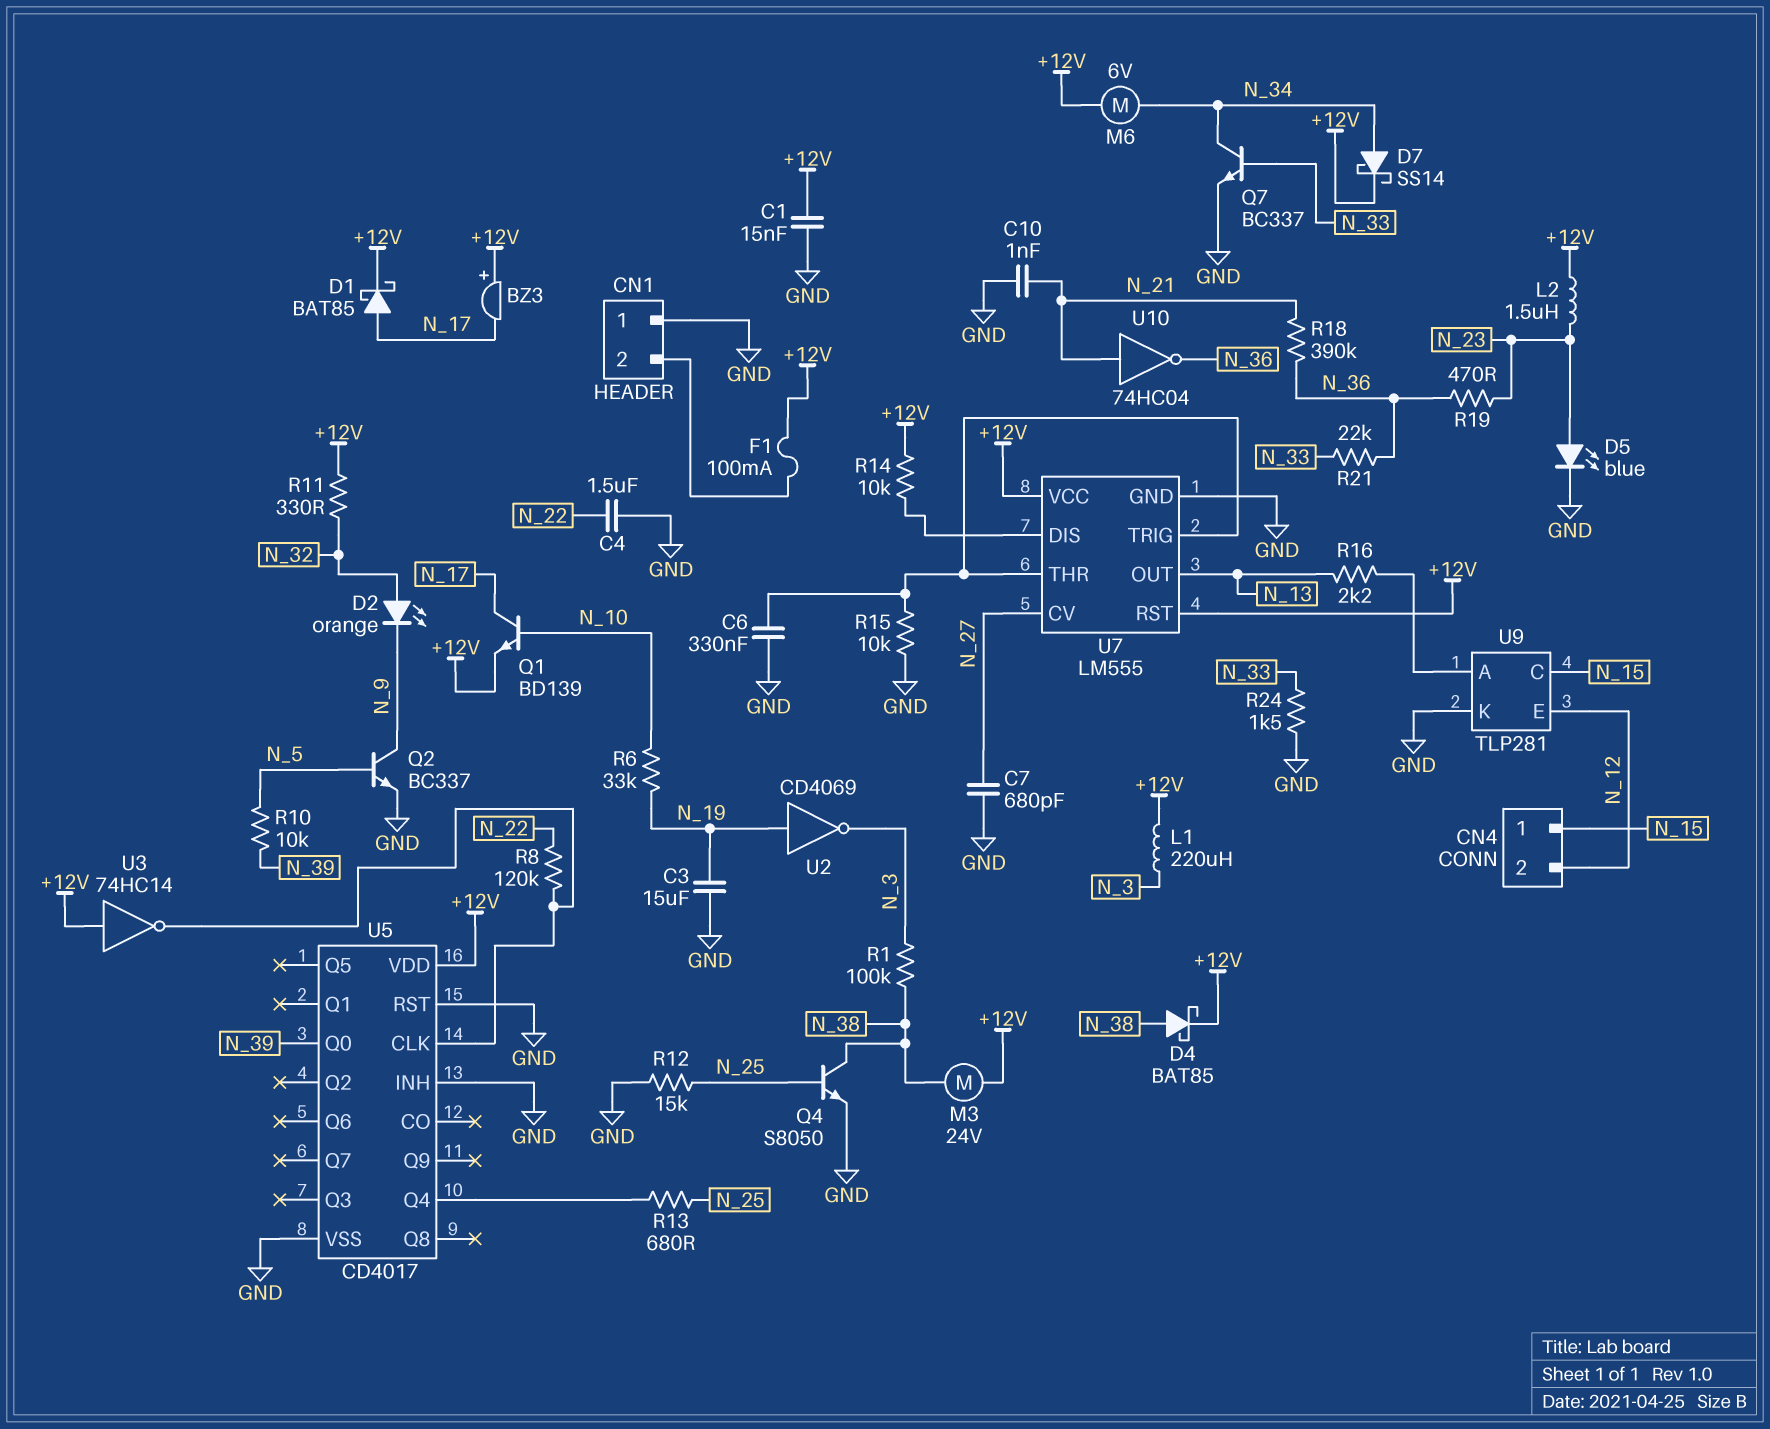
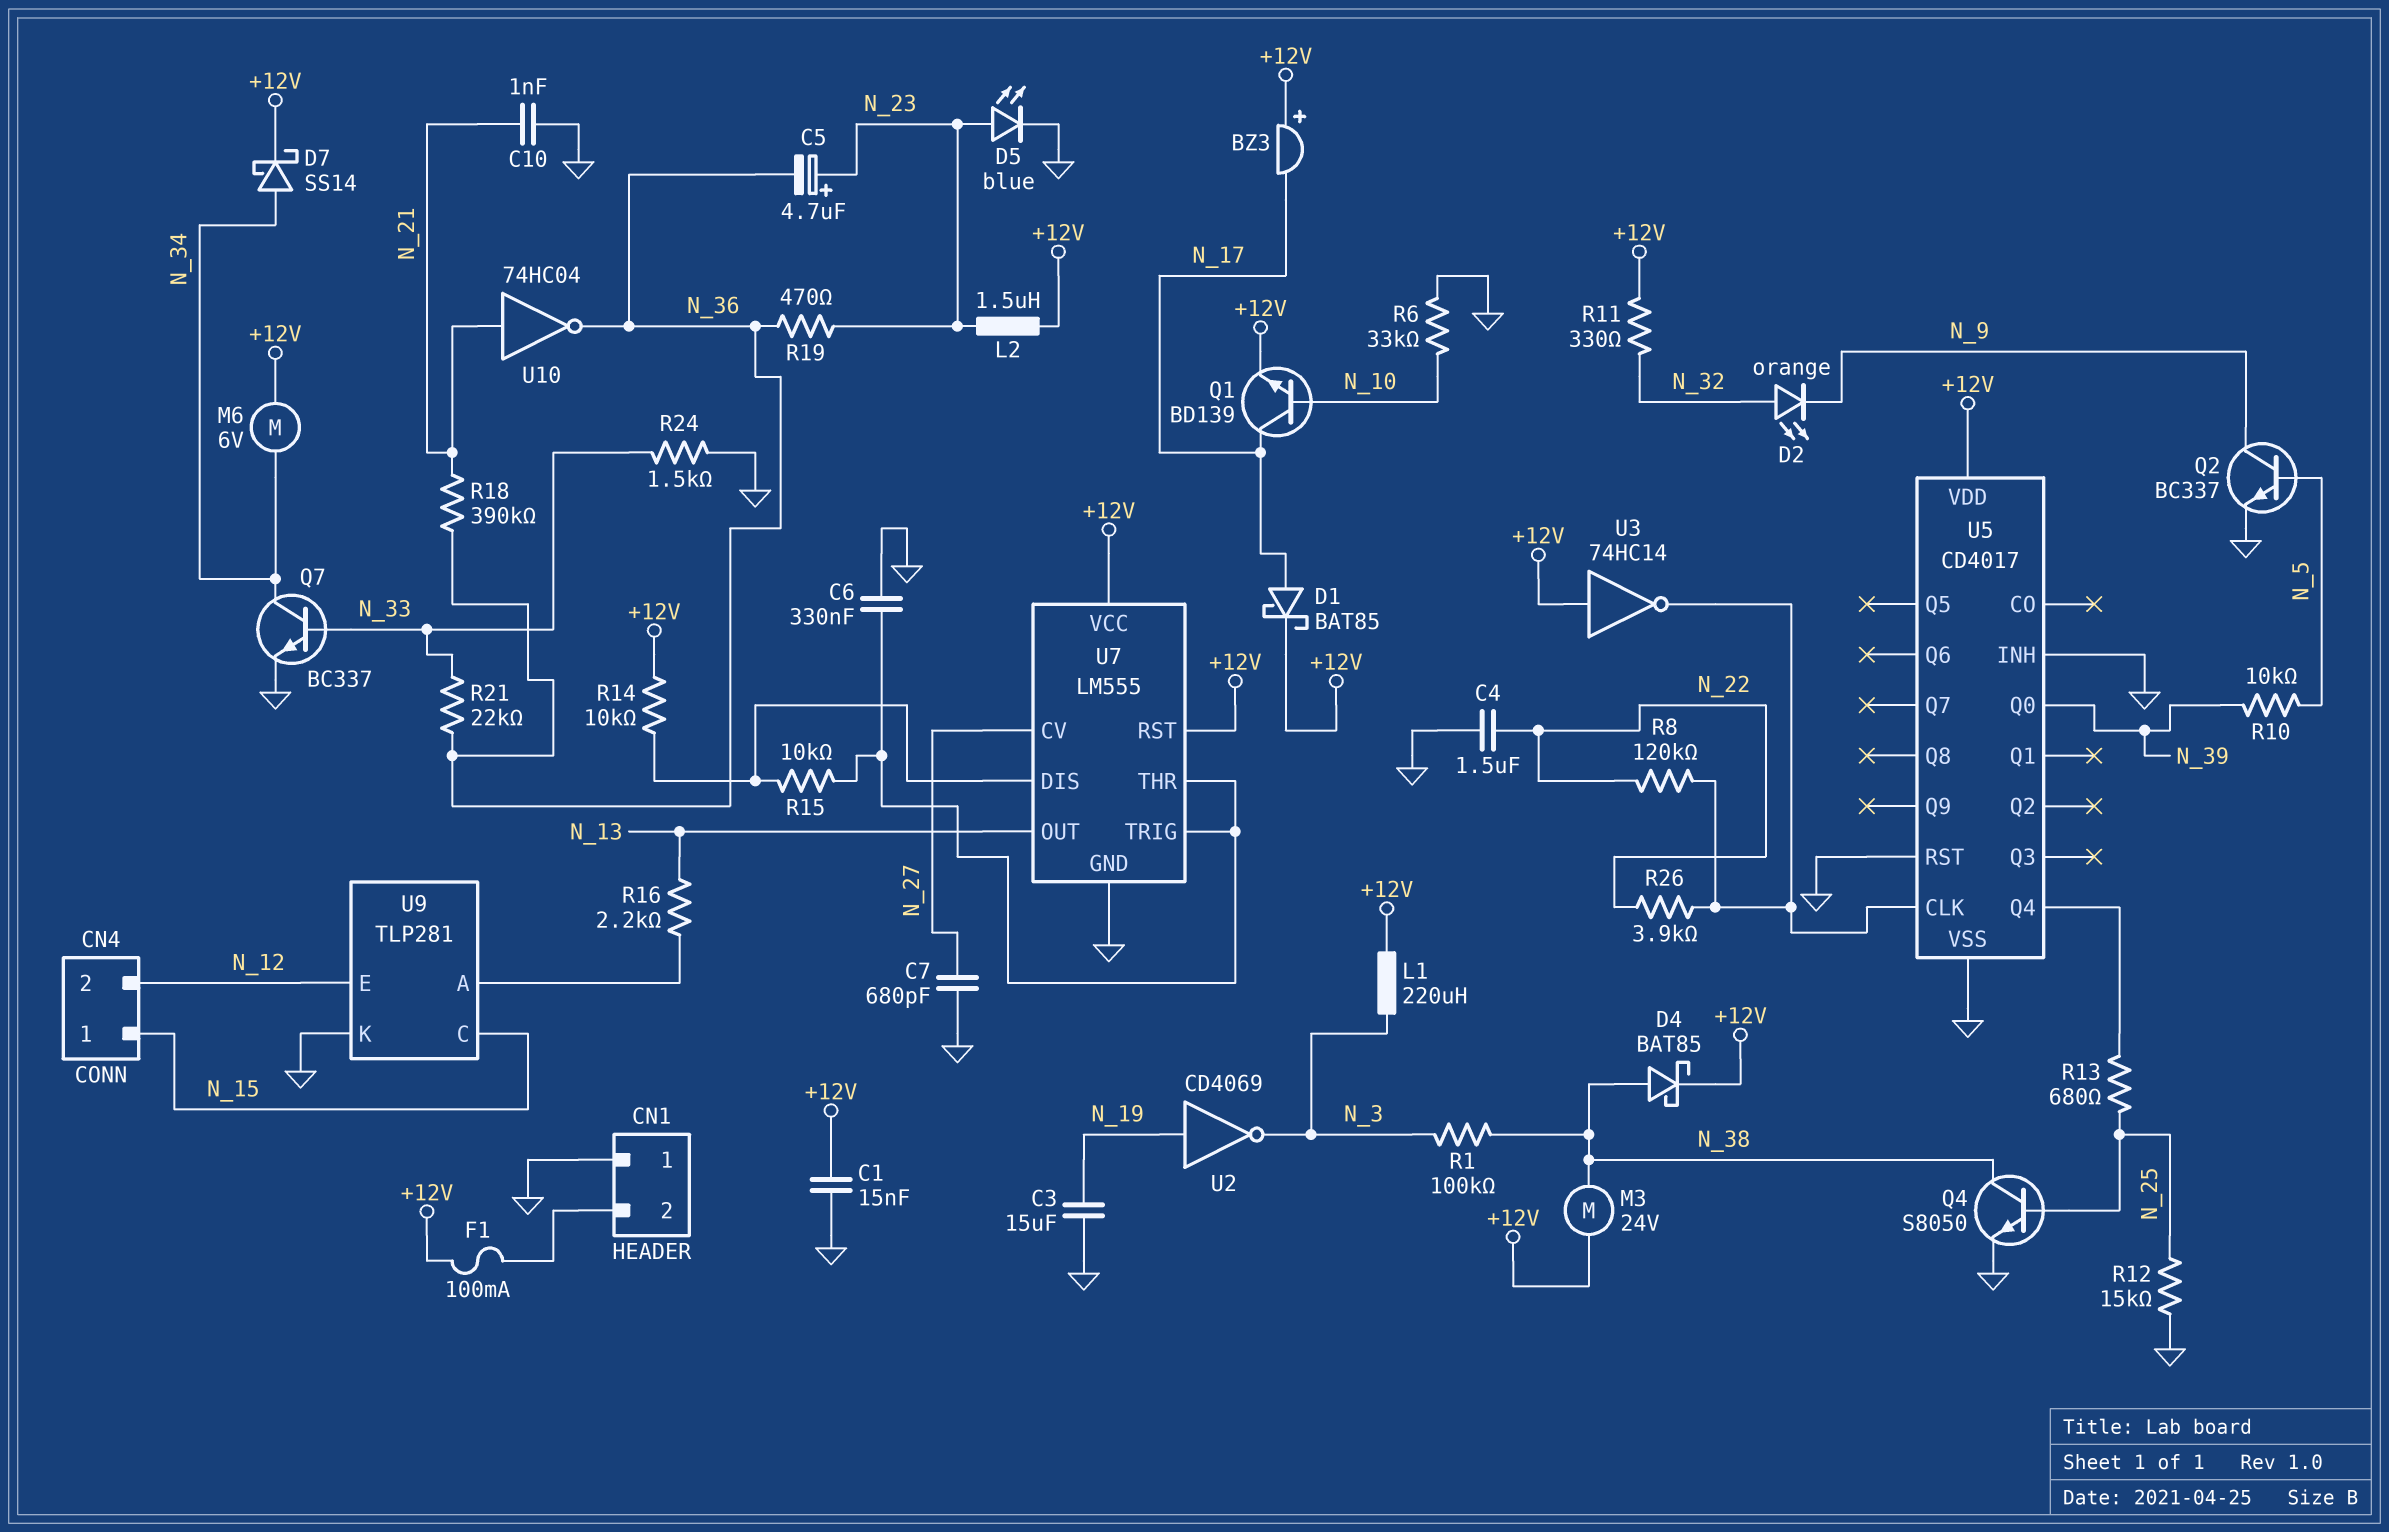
C5: none -> 4.7uF (plus N_23, minus N_36)
R6: 33k (N_10, N_19) -> 33k (GND, N_10)
R15: 10k (GND, U7/THR) -> 10k (U7/DIS, U7/THR)
R26: none -> 3.9k (N_22, U5/CLK)

